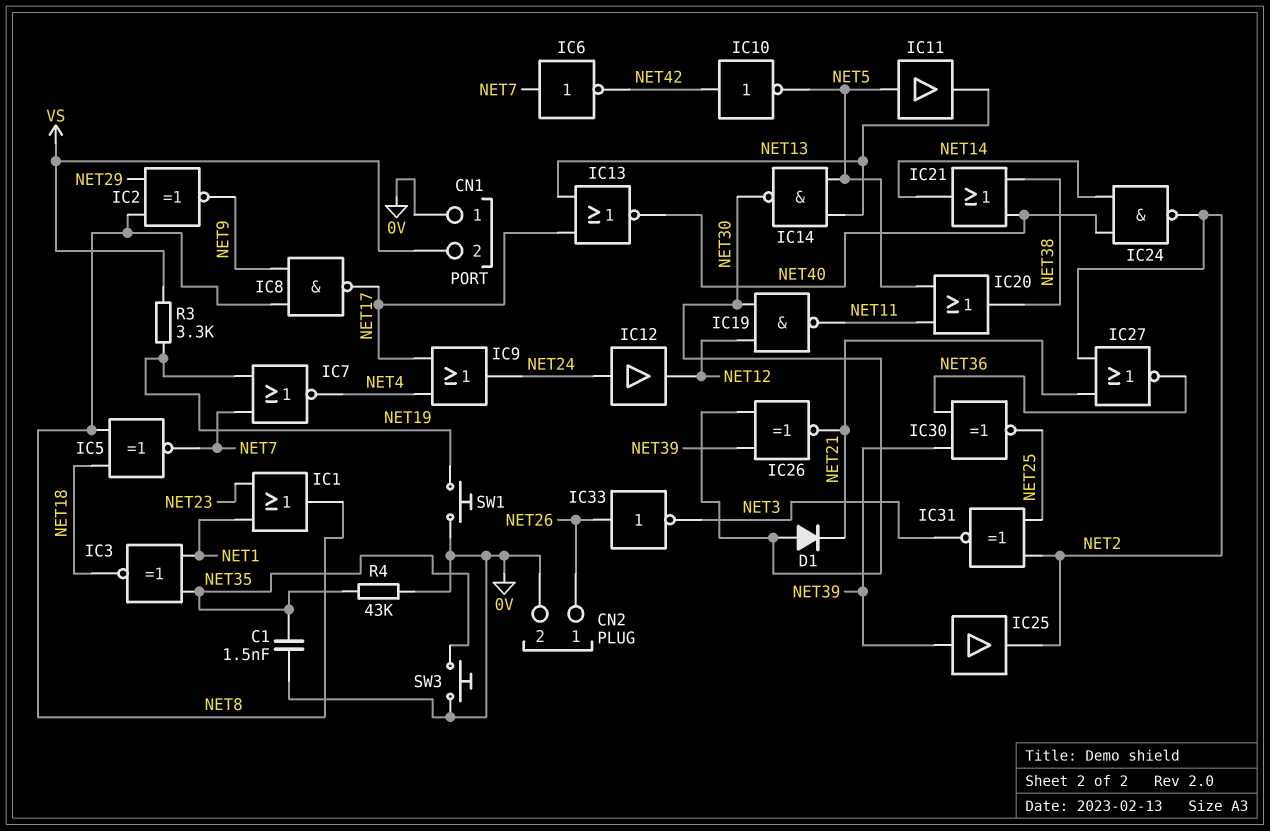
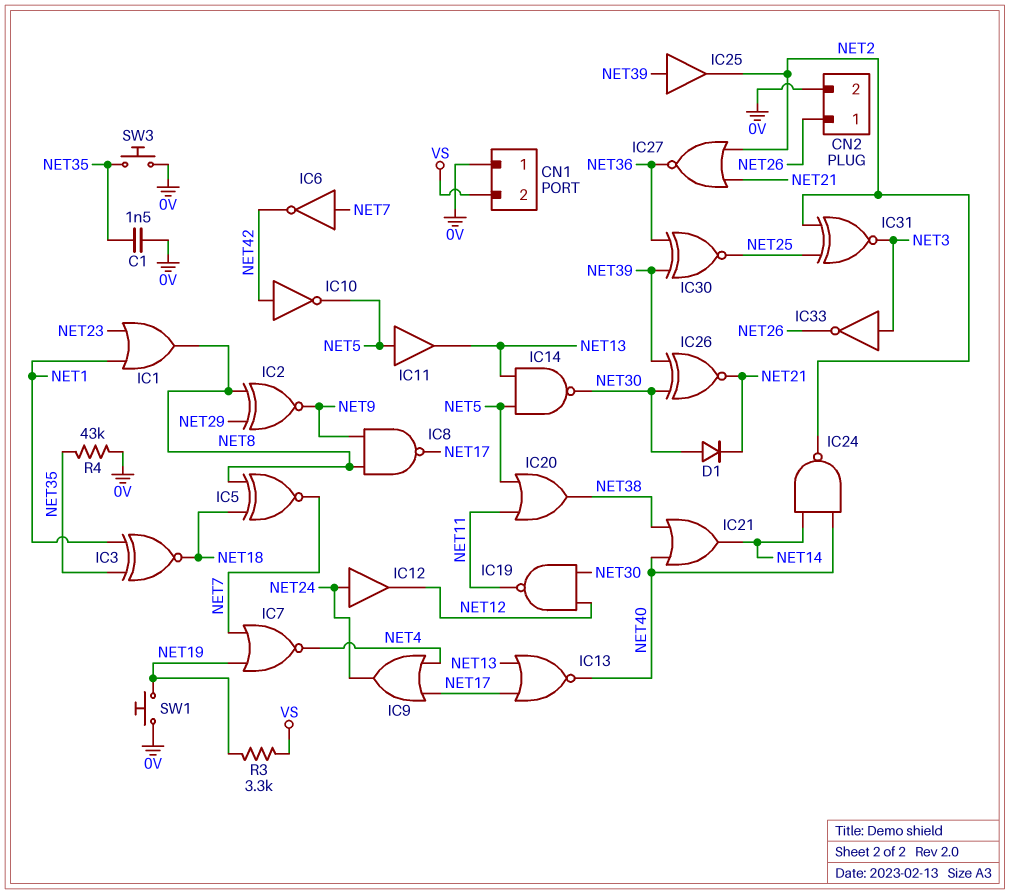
IC33: NOT (in NET26, out NET3) -> NOT (in NET3, out NET26)

